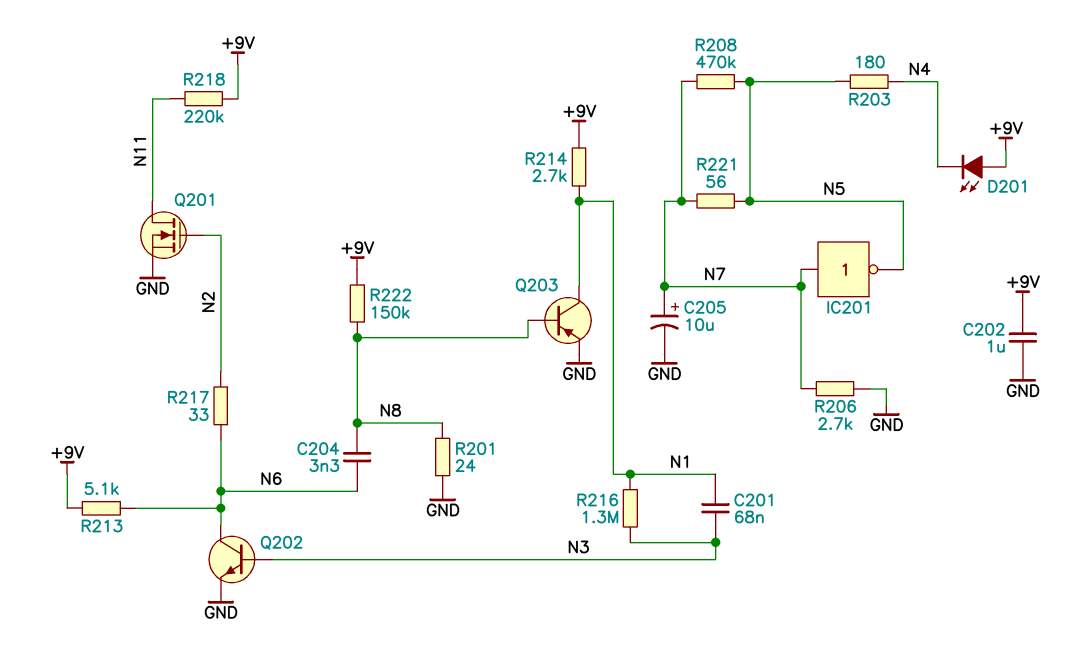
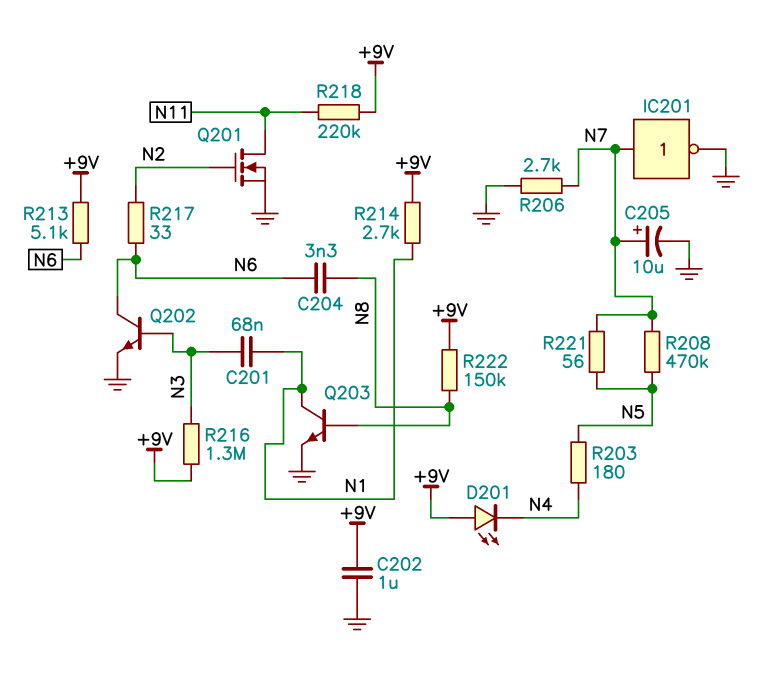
IC201: NOT (in N7, out N5) -> NOT (in N7, out GND)
Q203: PNP (B N8, C N1, E GND) -> NPN (B N8, C N1, E GND)
R201: 24 (GND, N8) -> none
R216: 1.3M (N1, N3) -> 1.3M (+9V, N3)

